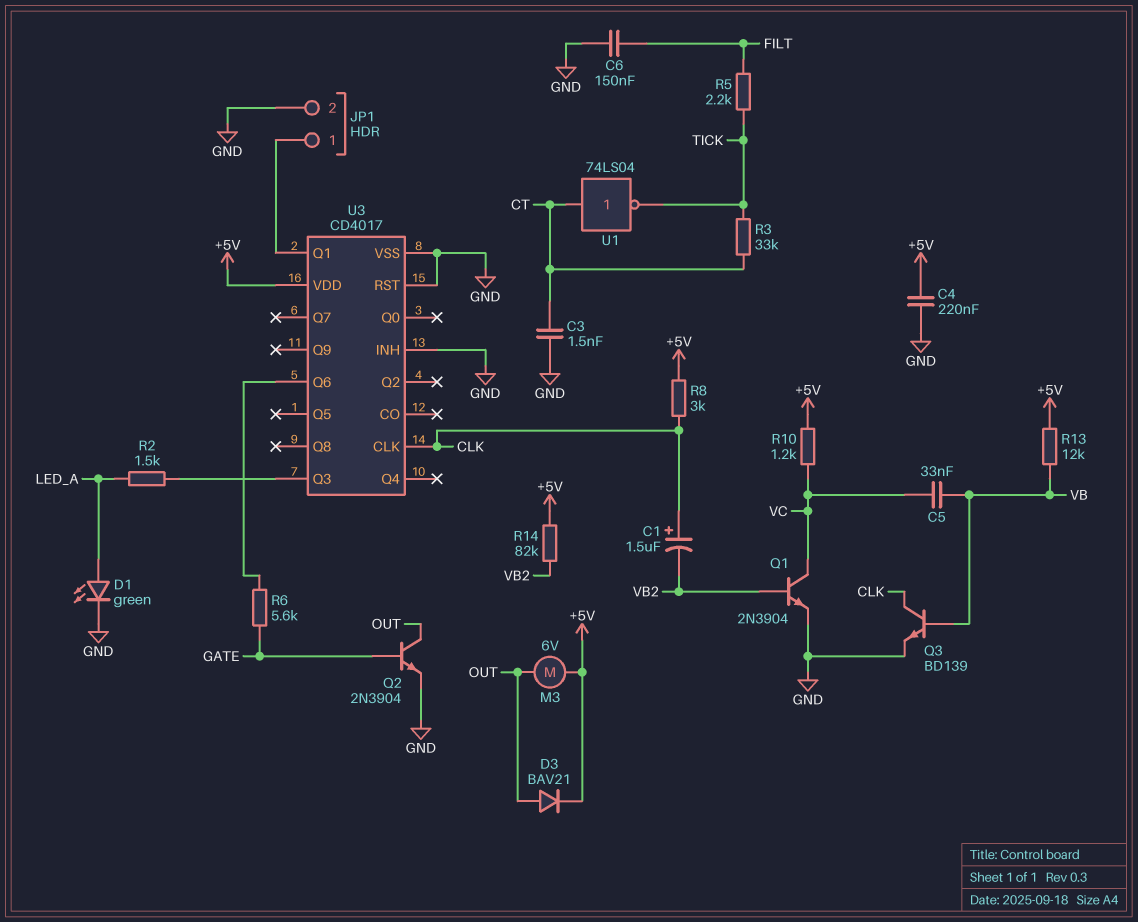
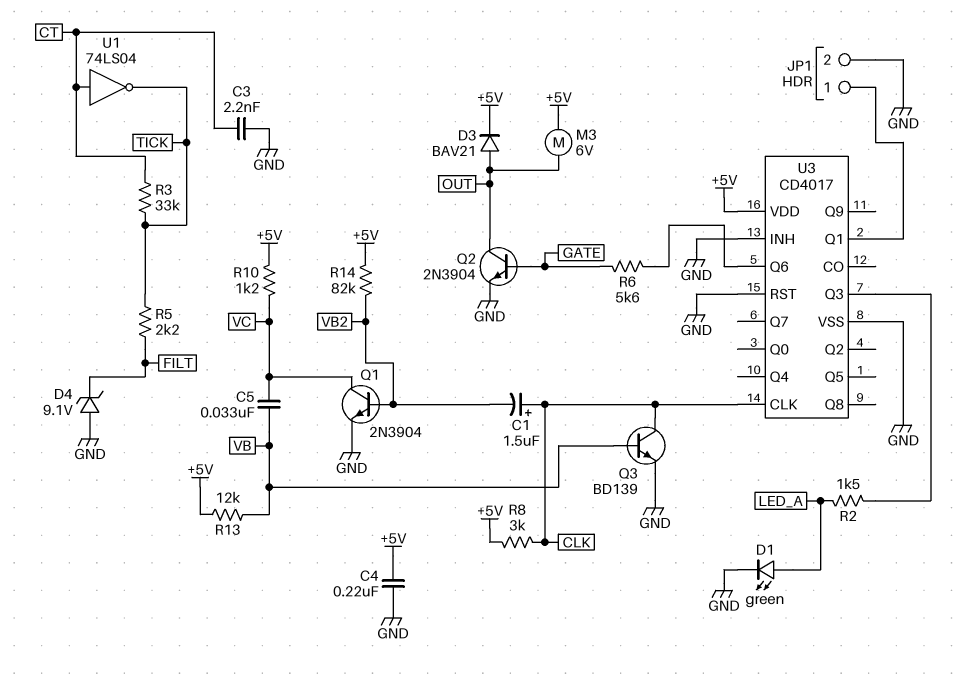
C3: 1.5nF (CT, GND) -> 2.2nF (CT, GND)
C6: 150nF (FILT, GND) -> none
D4: none -> zener 9.1V (A GND, K FILT)

